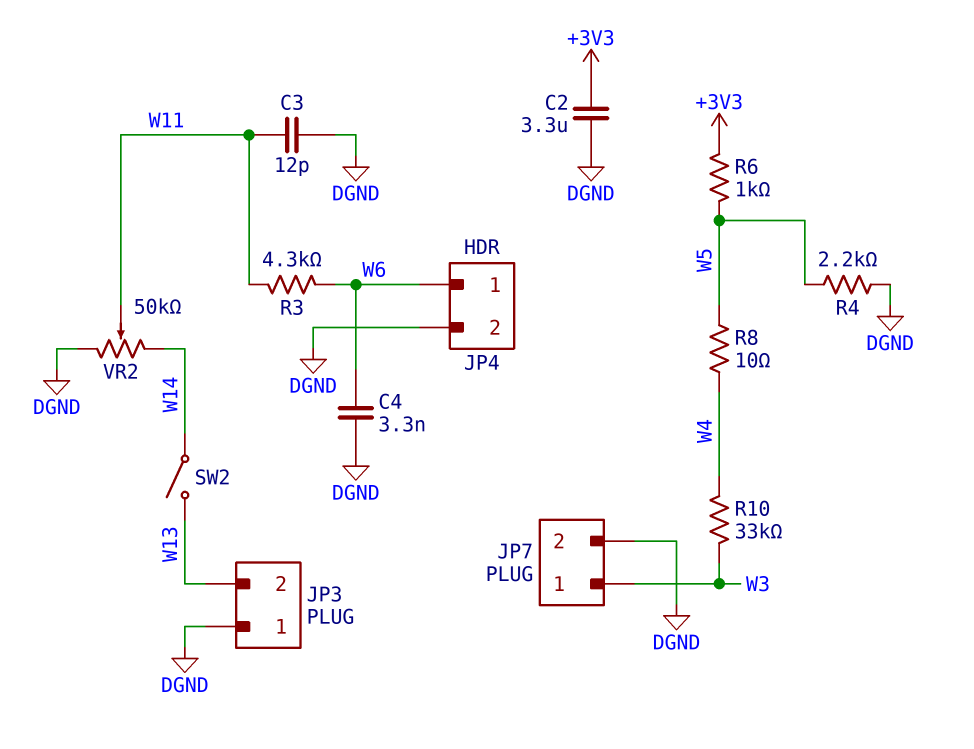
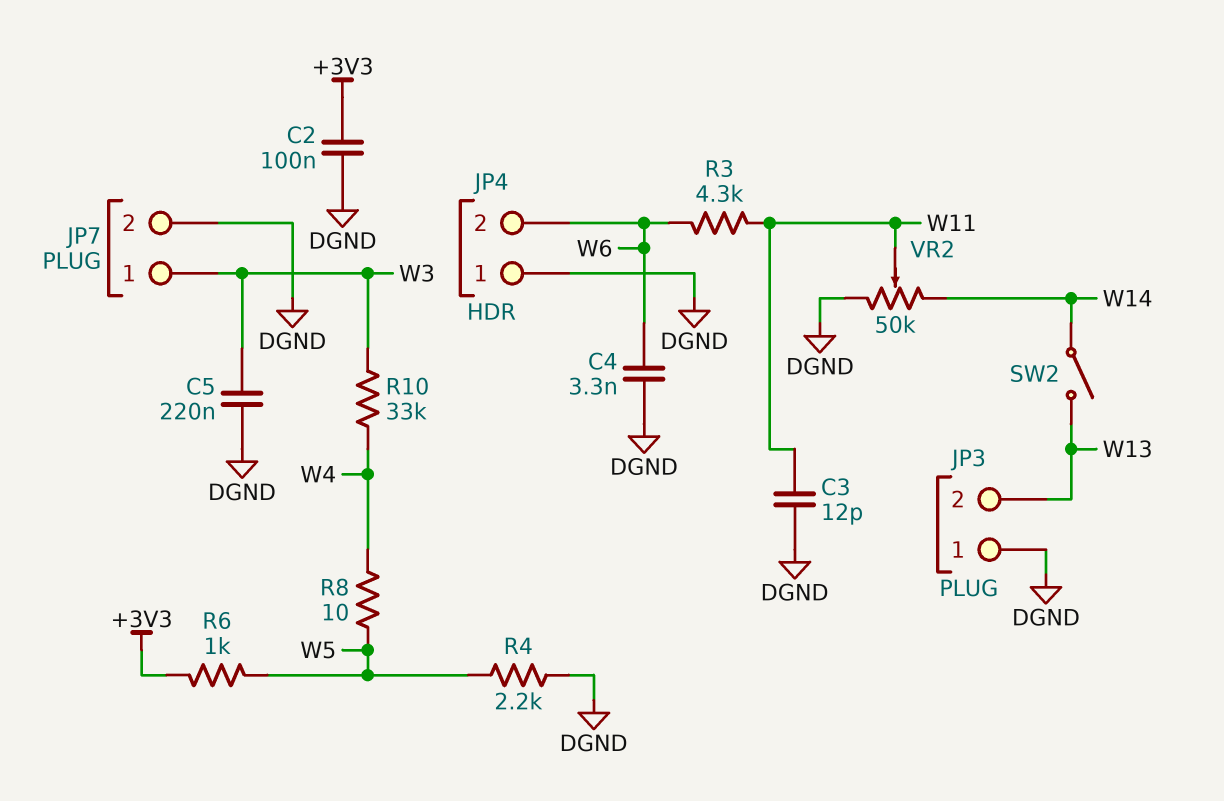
C2: 3.3uF (+3V3, DGND) -> 100nF (+3V3, DGND)
C5: none -> 220nF (DGND, W3)
JP4 pin 1: W6 -> DGND
JP4 pin 2: DGND -> W6

